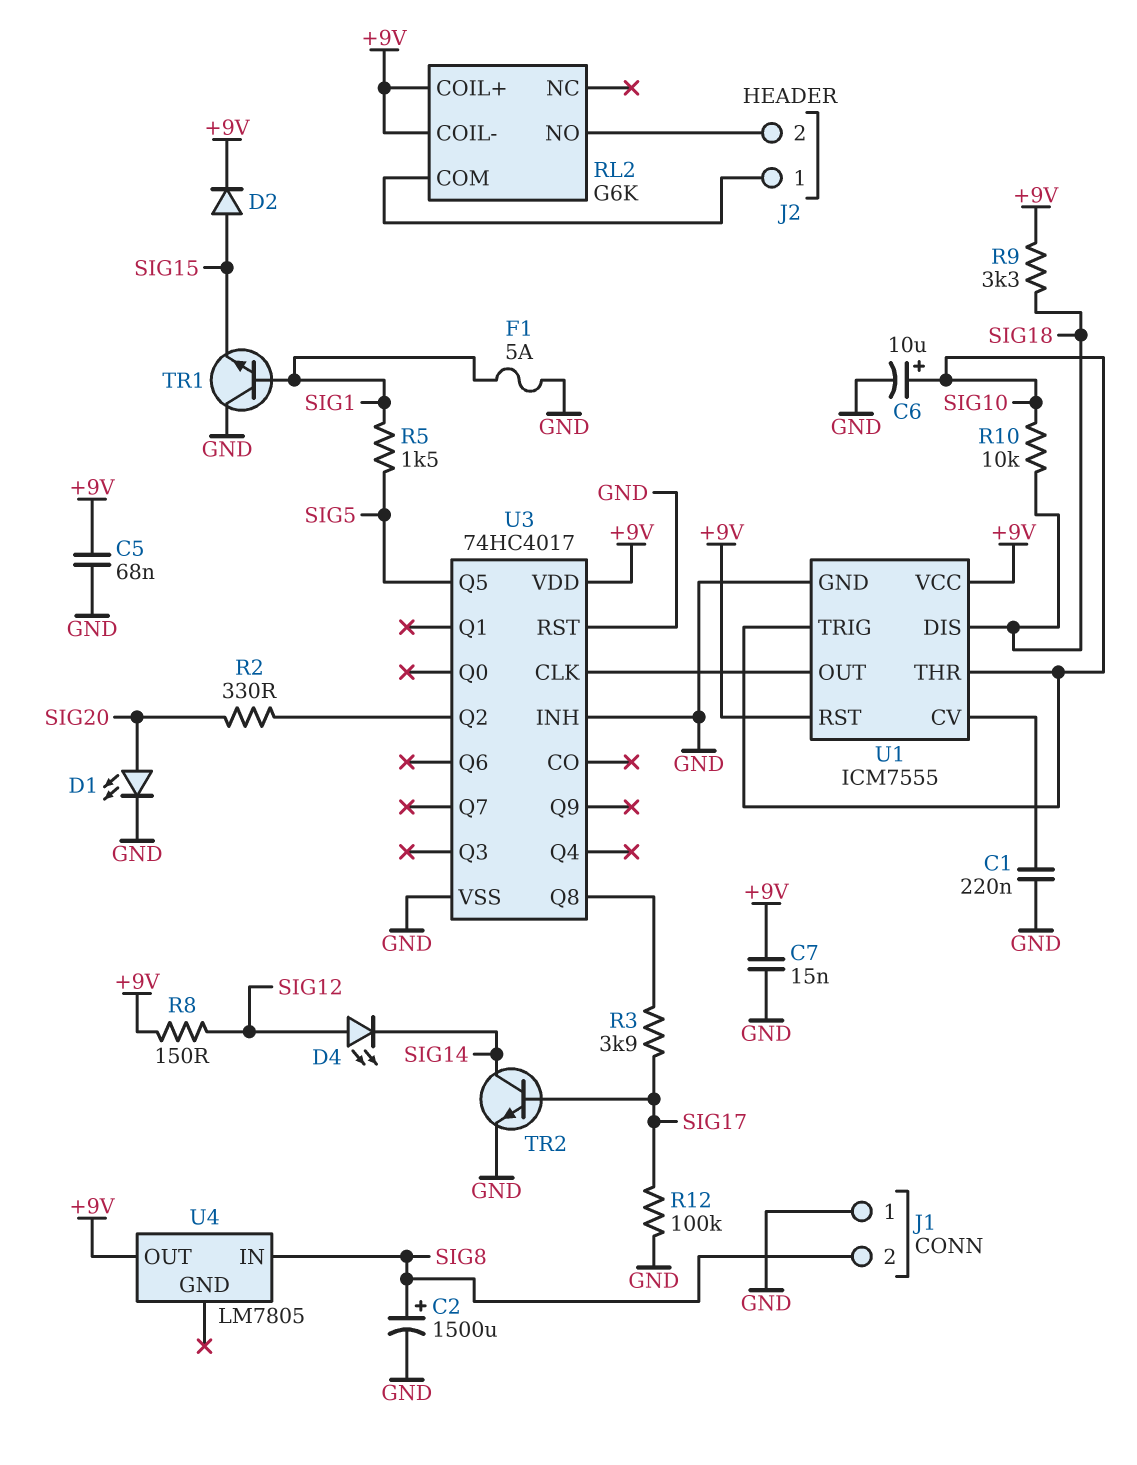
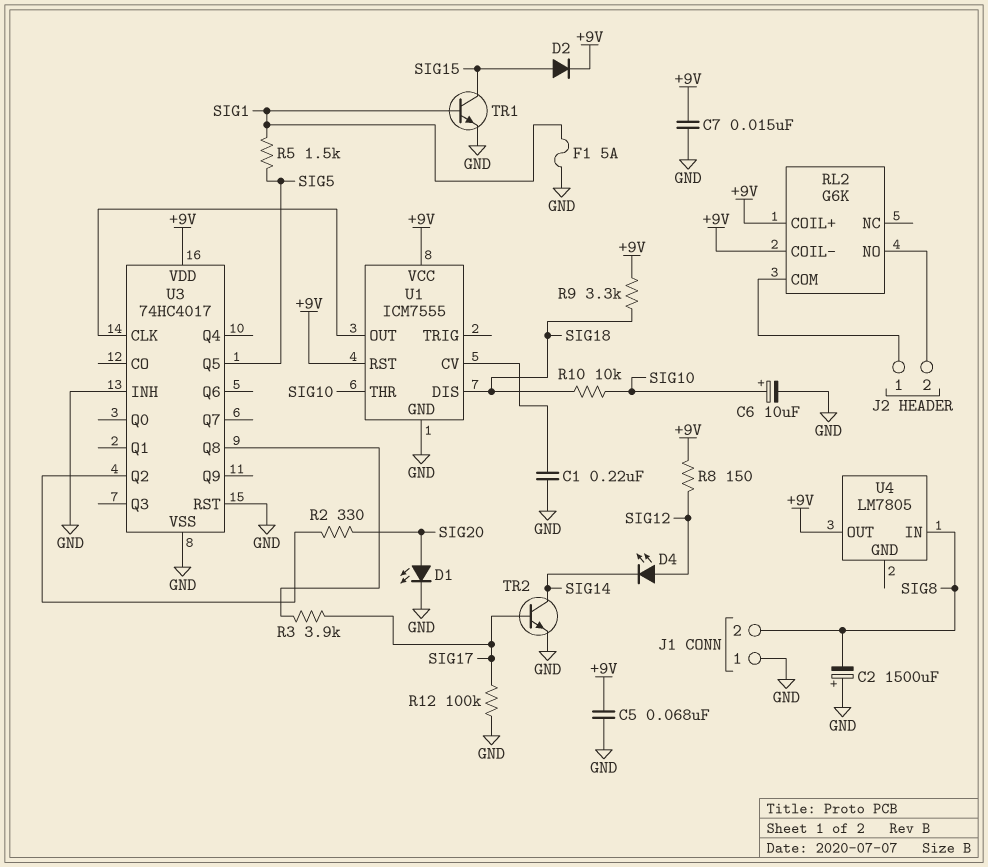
C2: 1500uF (plus SIG8, minus GND) -> 1500uF (plus GND, minus SIG8)
TR1: NPN (B SIG1, C GND, E SIG15) -> NPN (B SIG1, C SIG15, E GND)
U1 pin TRIG: SIG10 -> none

